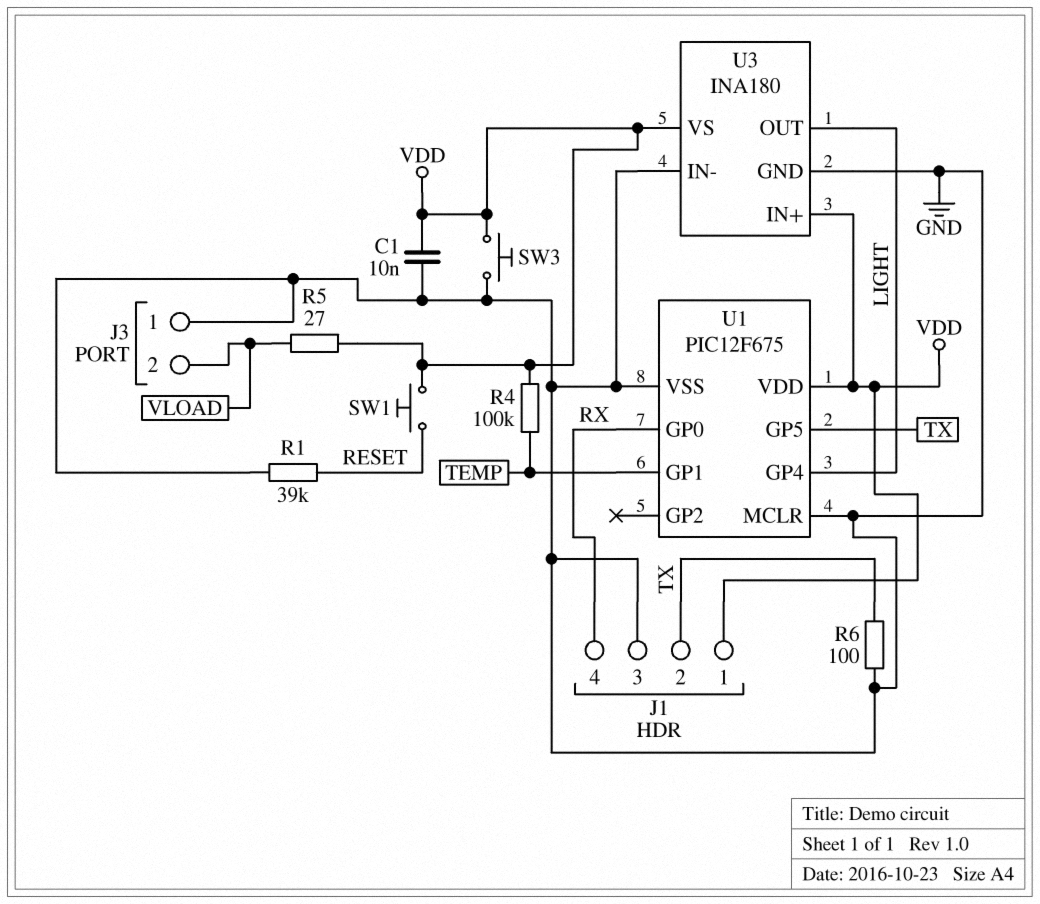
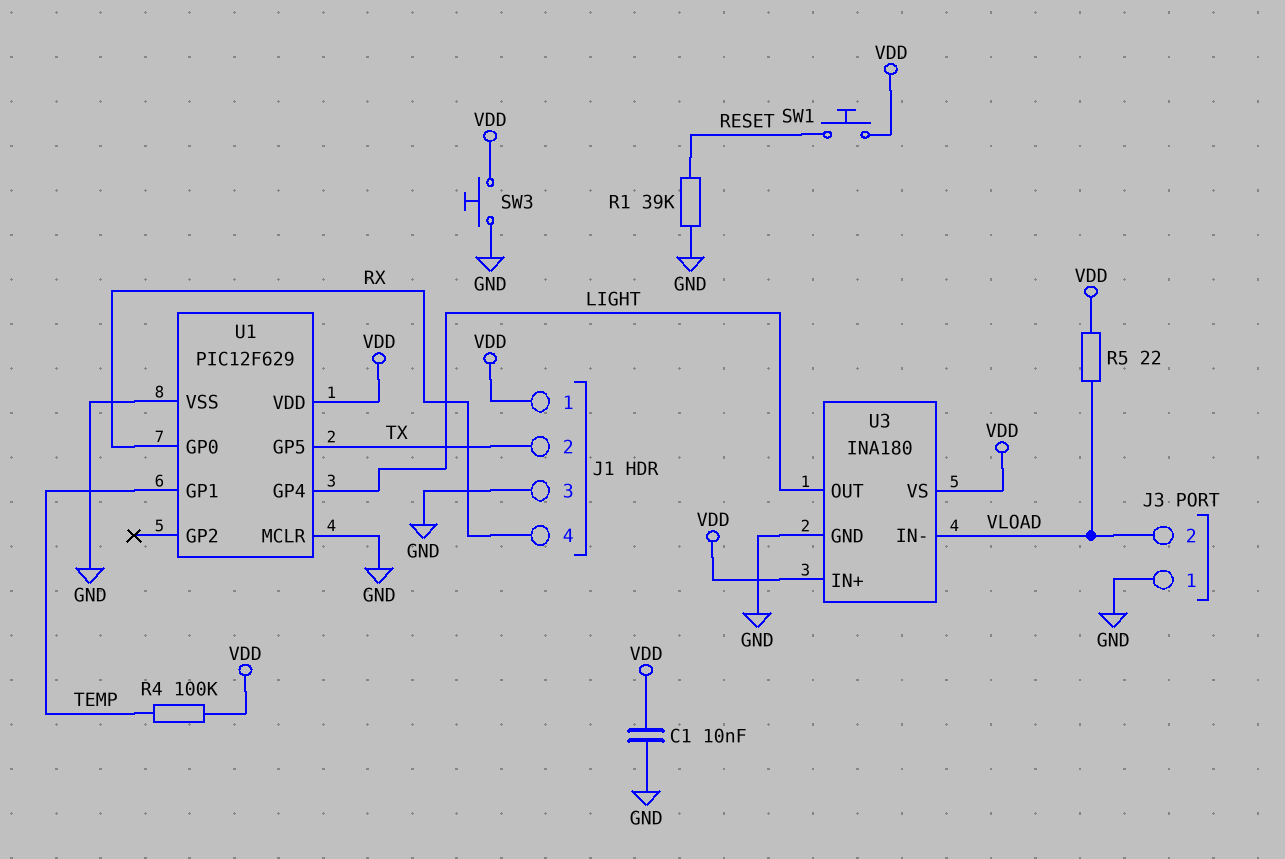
R5: 27 (VDD, VLOAD) -> 22 (VDD, VLOAD)
R6: 100 (GND, TX) -> none
U1: PIC12F675 -> PIC12F629
U3 pin IN-: GND -> VLOAD

